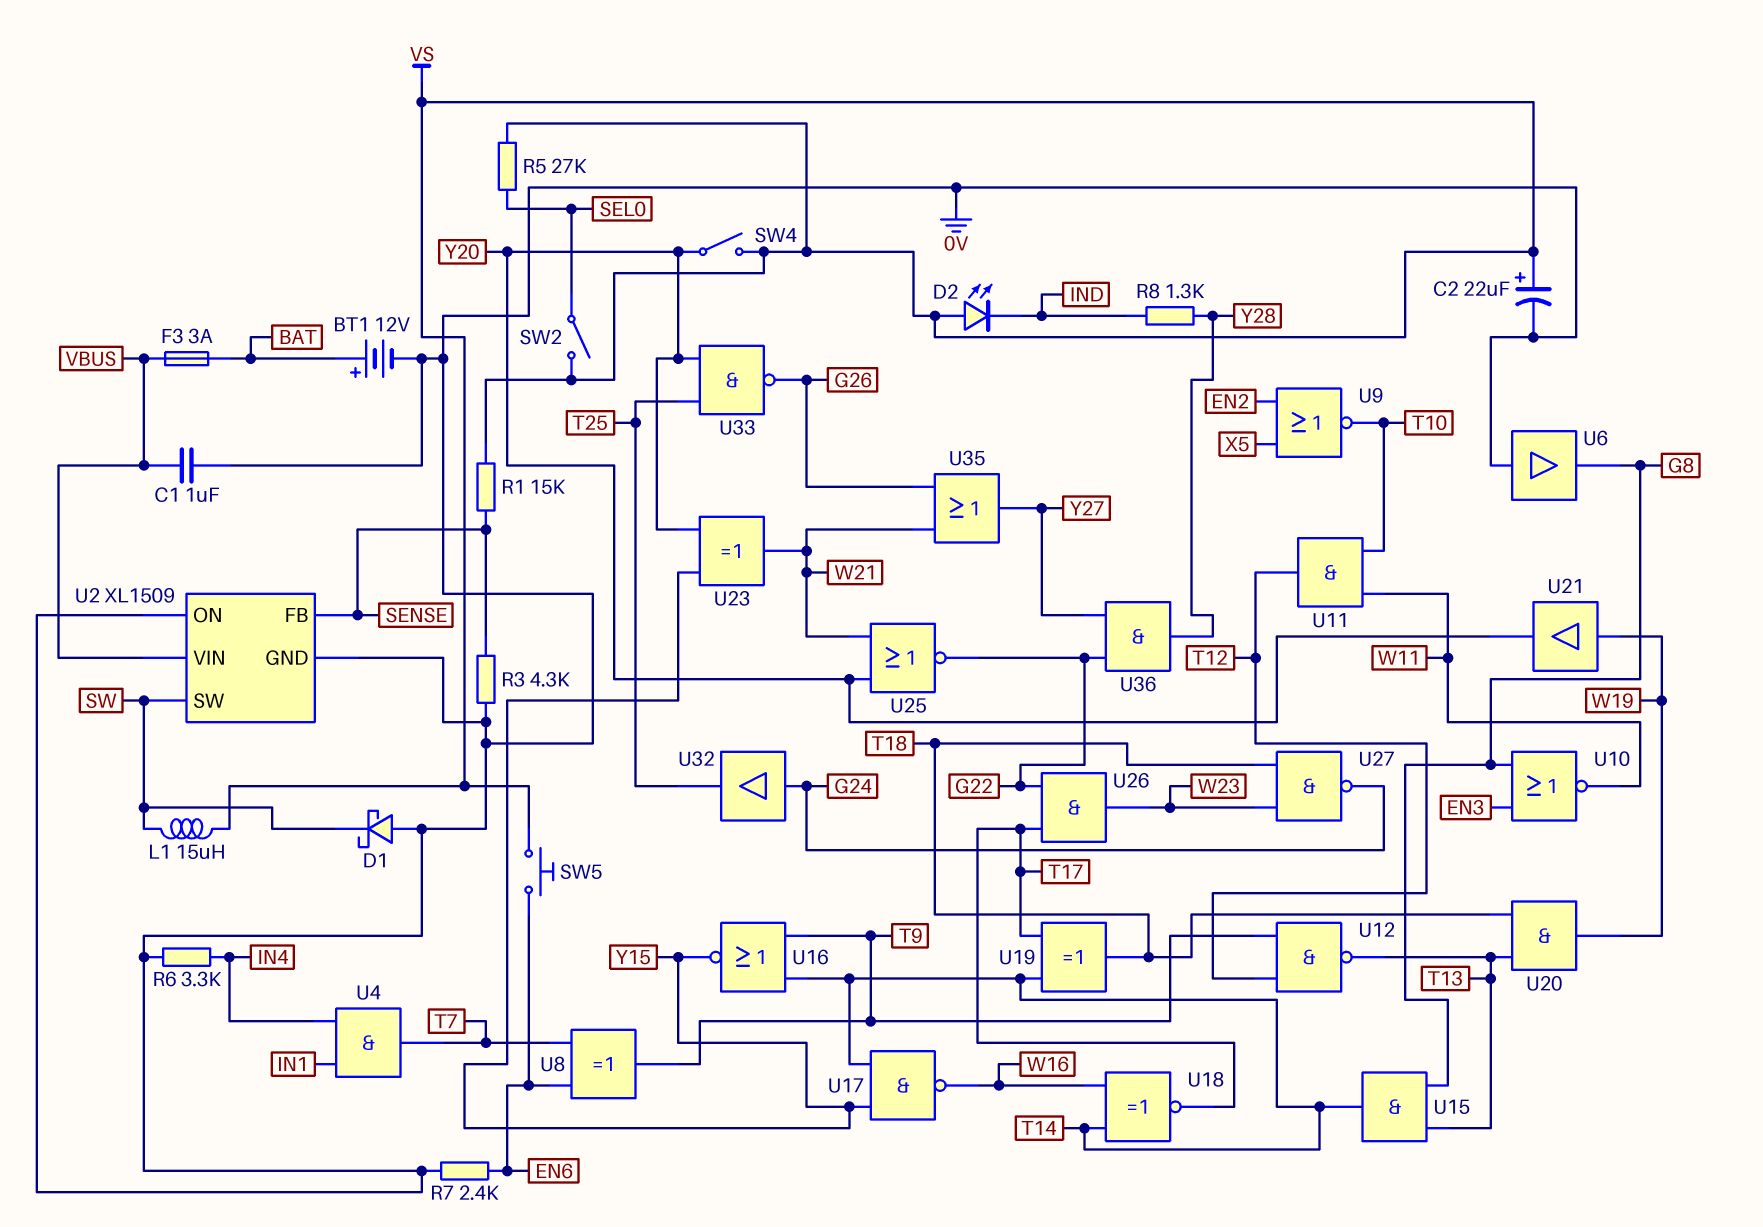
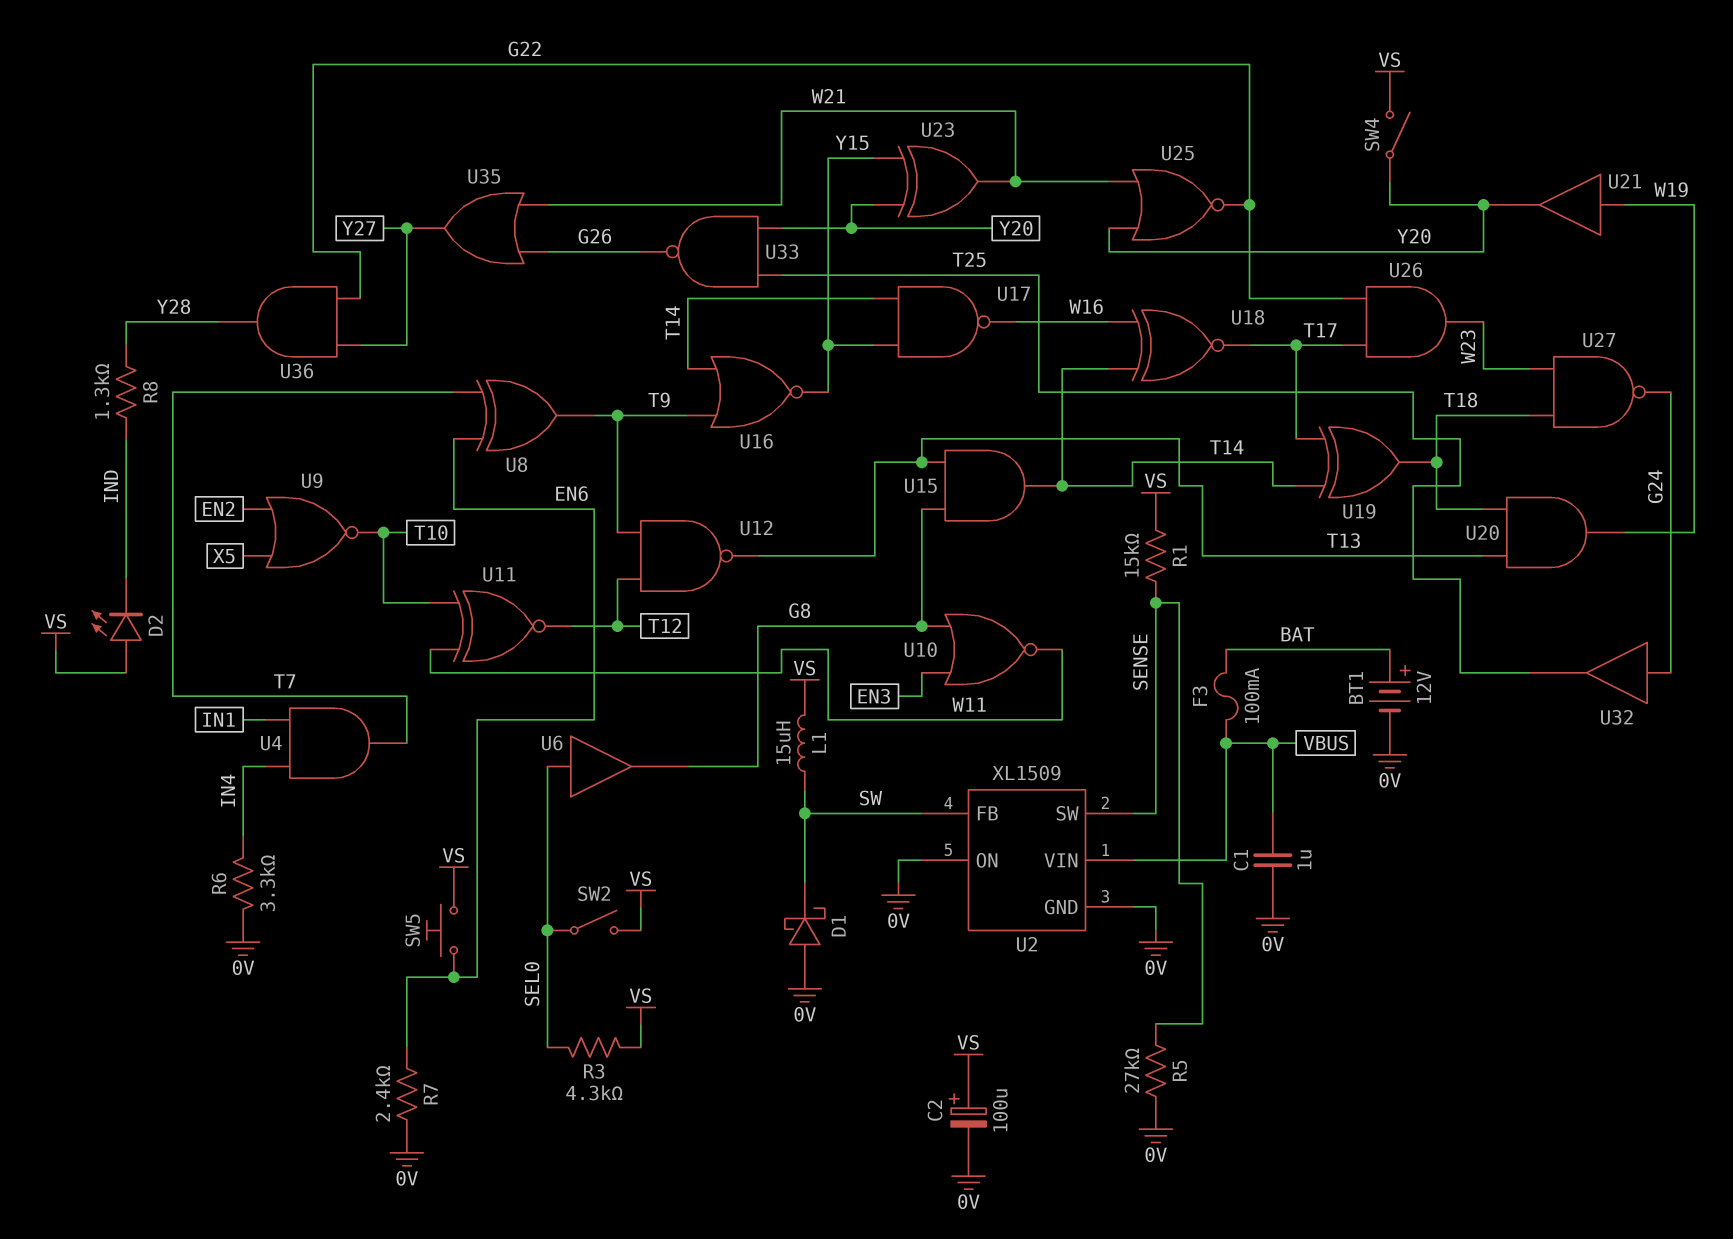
C2: 22uF (plus VS, minus 0V) -> 100uF (plus VS, minus 0V)
F3: 3A (BAT, VBUS) -> 100mA (BAT, VBUS)
R3: 4.3k (0V, SENSE) -> 4.3k (SEL0, VS)
R5: 27k (SEL0, VS) -> 27k (0V, SENSE)
U2 pin FB: SENSE -> SW
U2 pin SW: SW -> SENSE
U6: buffer (in 0V, out G8) -> buffer (in SEL0, out G8)
U11: AND (in T10, in W11, out T12) -> XNOR (in T10, in W11, out T12)

